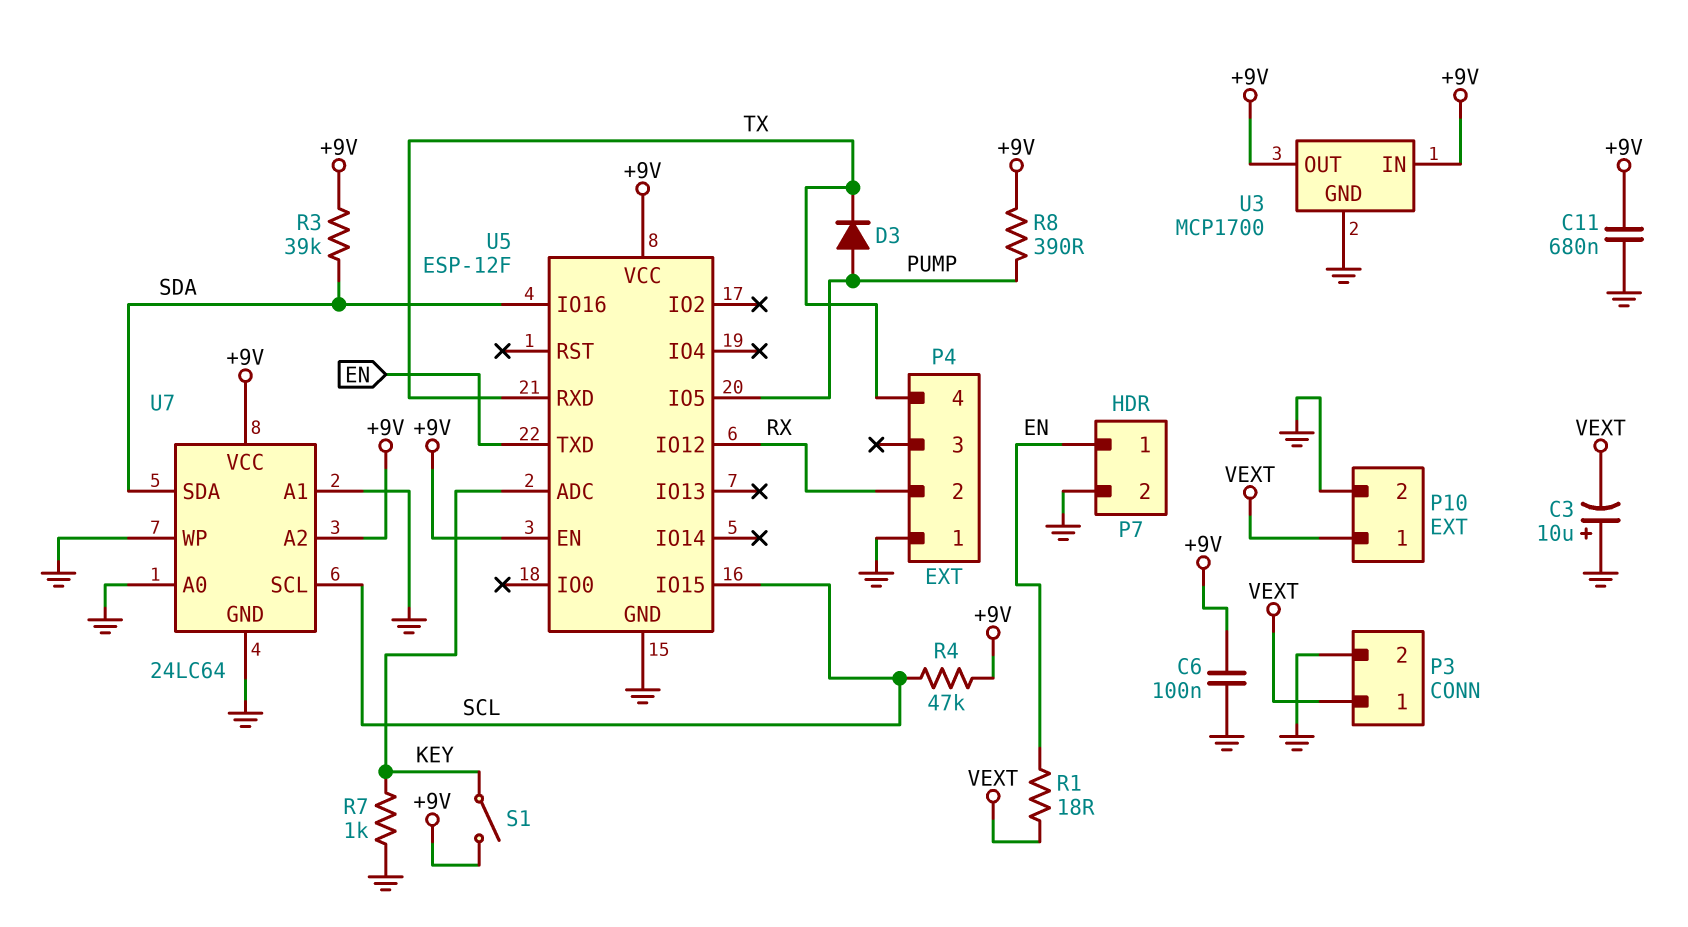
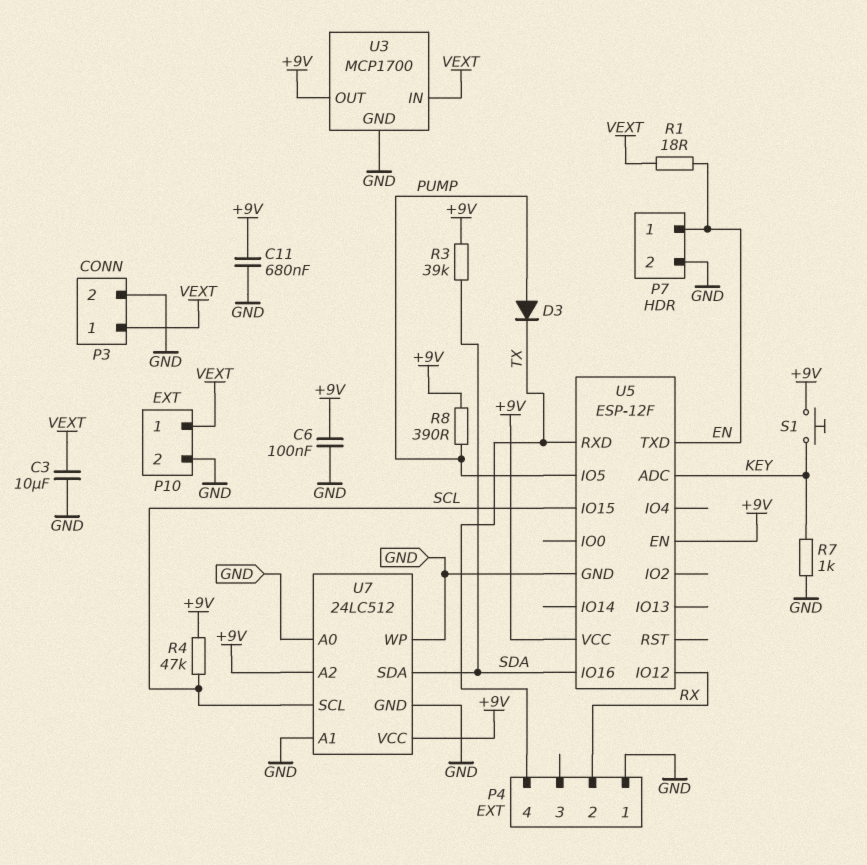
C3: 10uF (plus GND, minus VEXT) -> 10uF (GND, VEXT)
S1: switch (+9V, KEY) -> button (+9V, KEY)
U3 pin IN: +9V -> VEXT
U7: 24LC64 -> 24LC512

